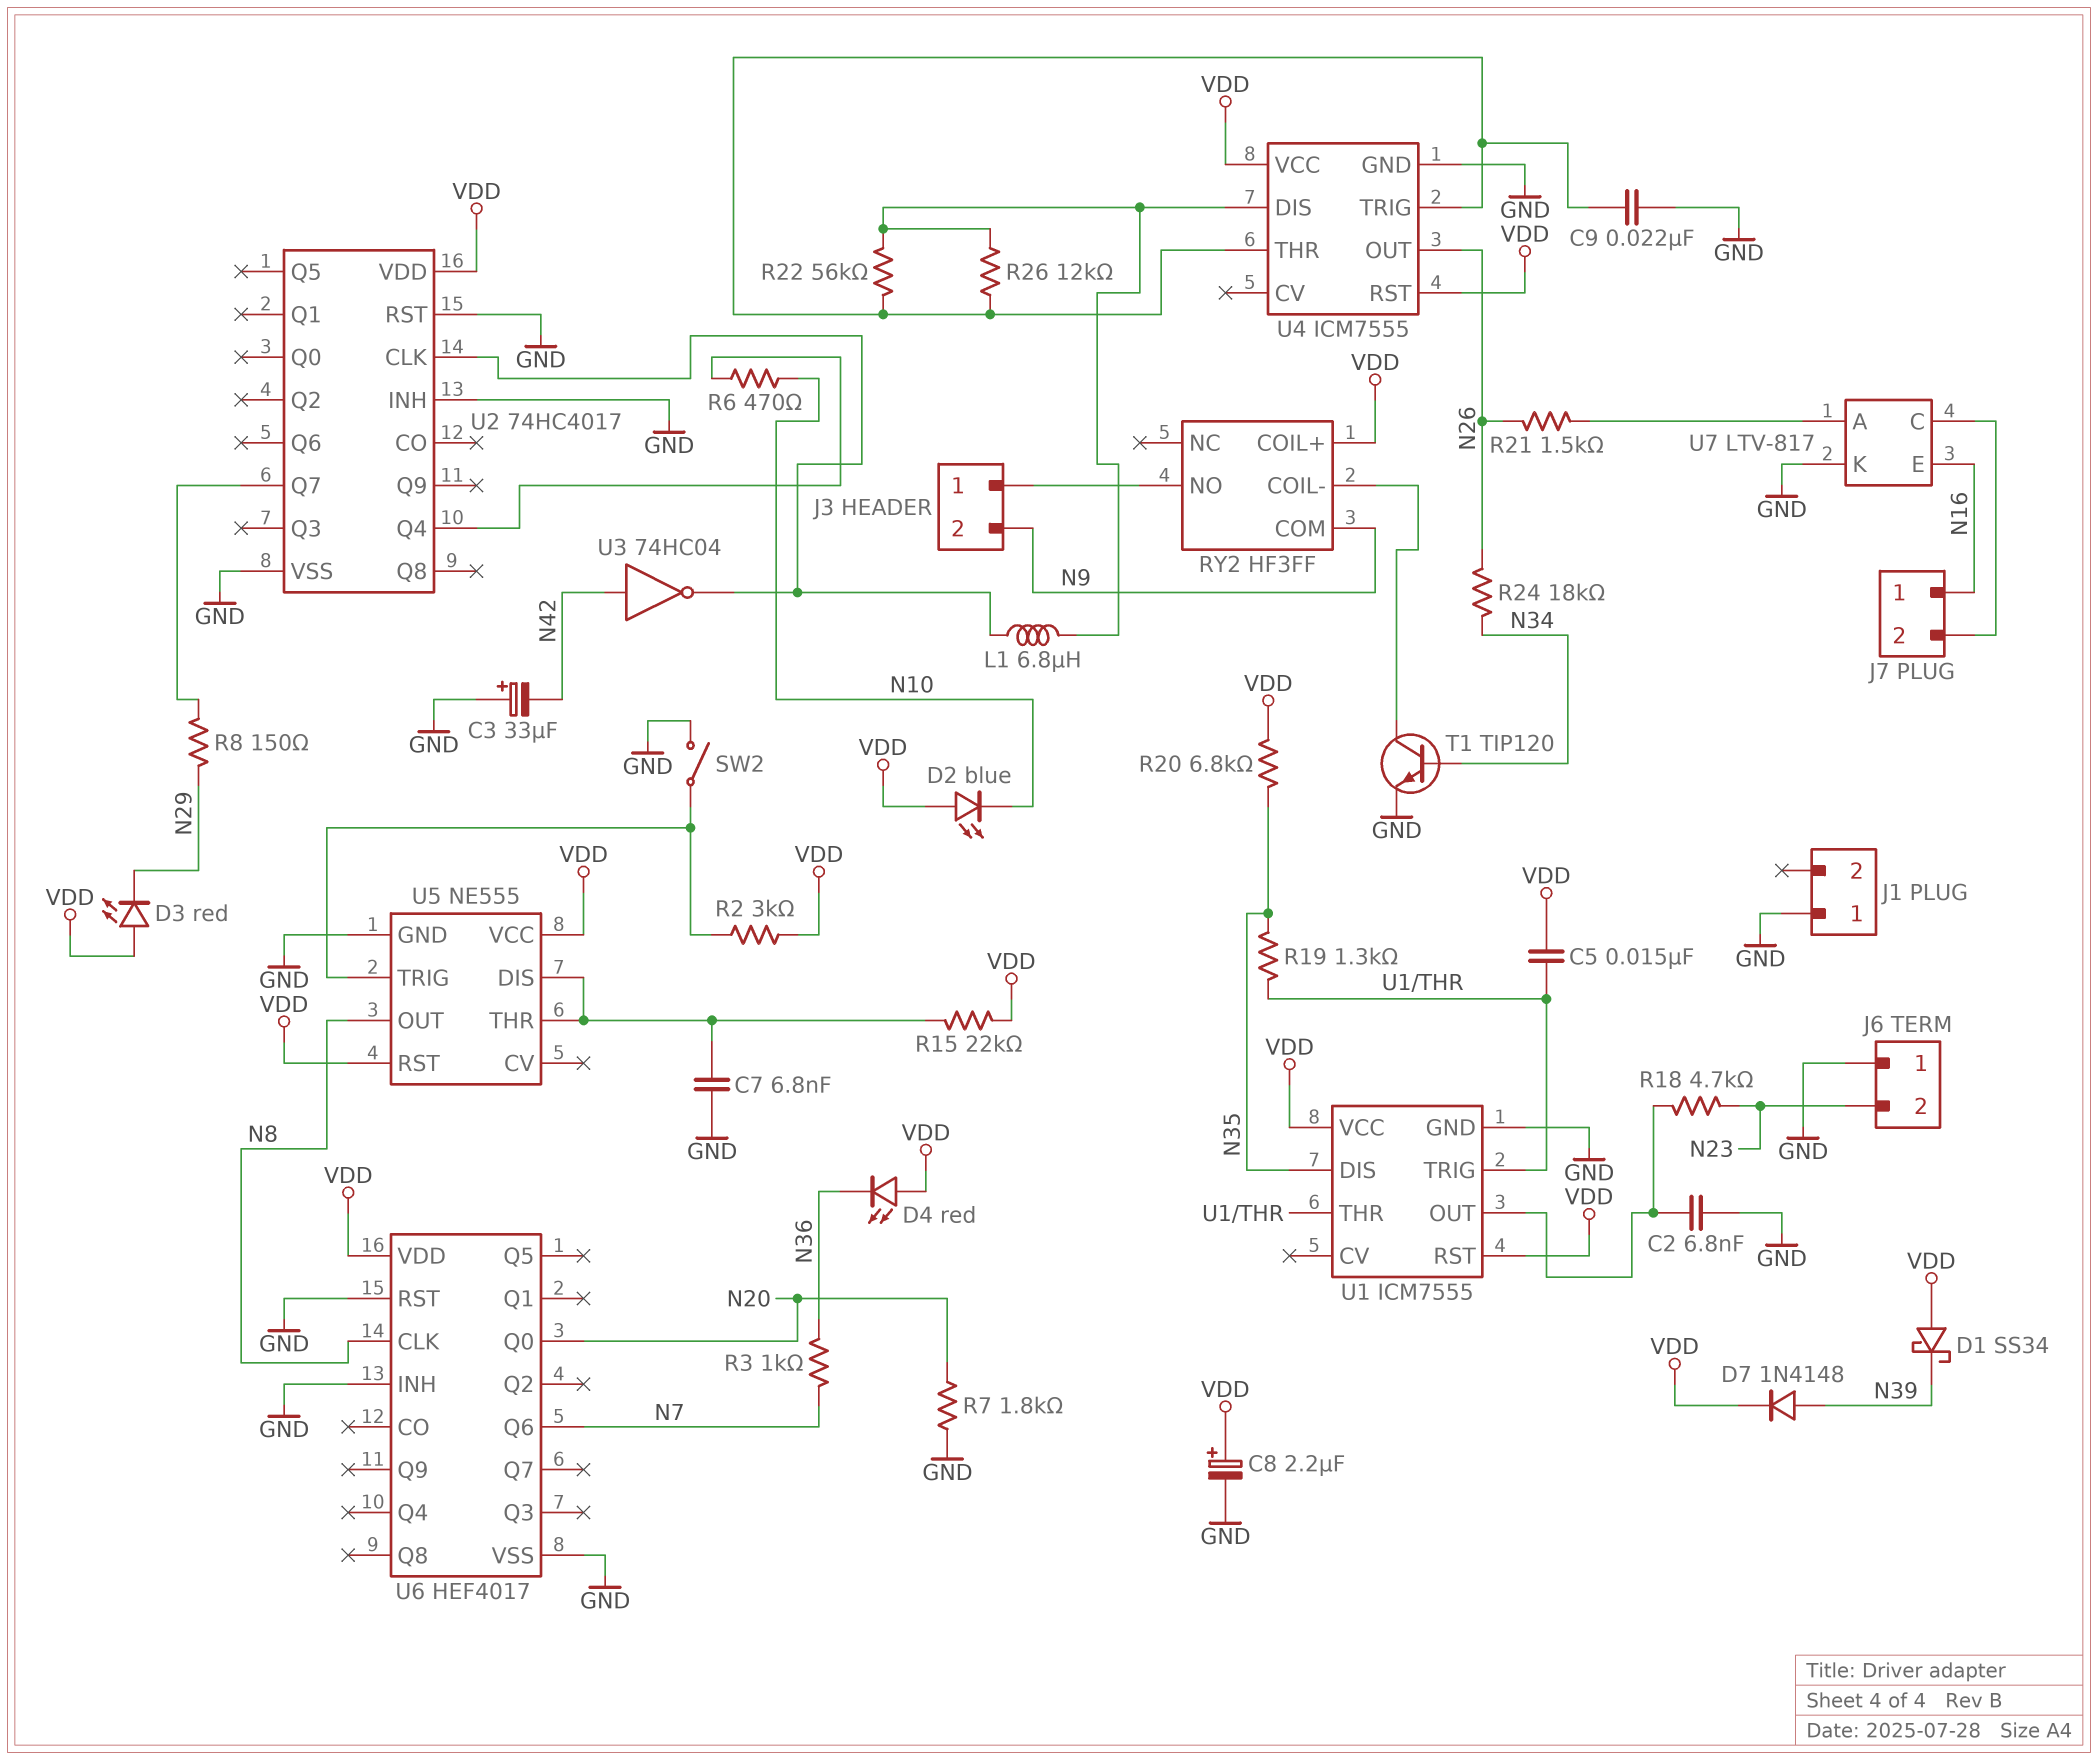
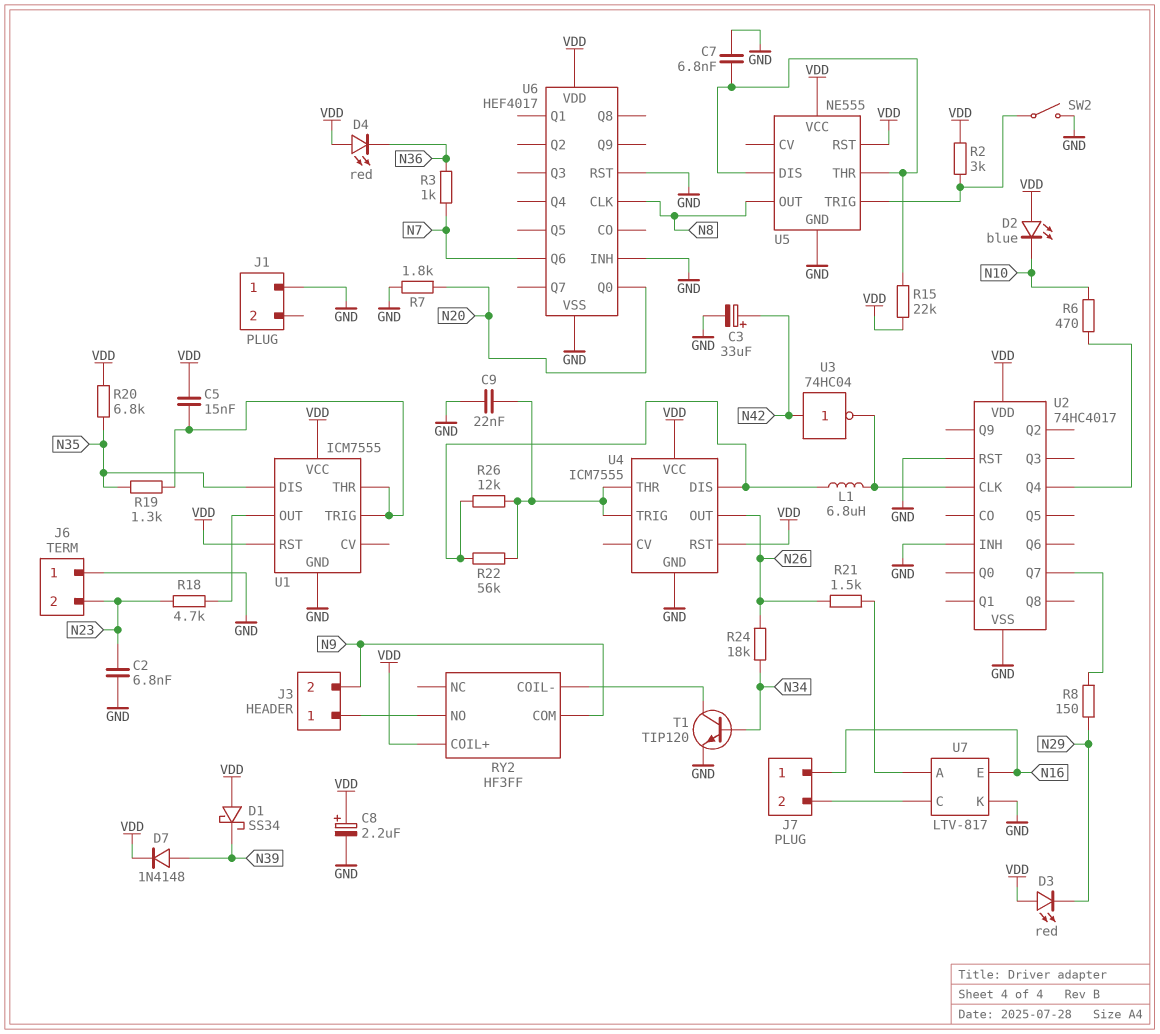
C2: 6.8nF (GND, U1/OUT) -> 6.8nF (GND, N23)
C3: 33uF (plus GND, minus N42) -> 33uF (plus N42, minus GND)

